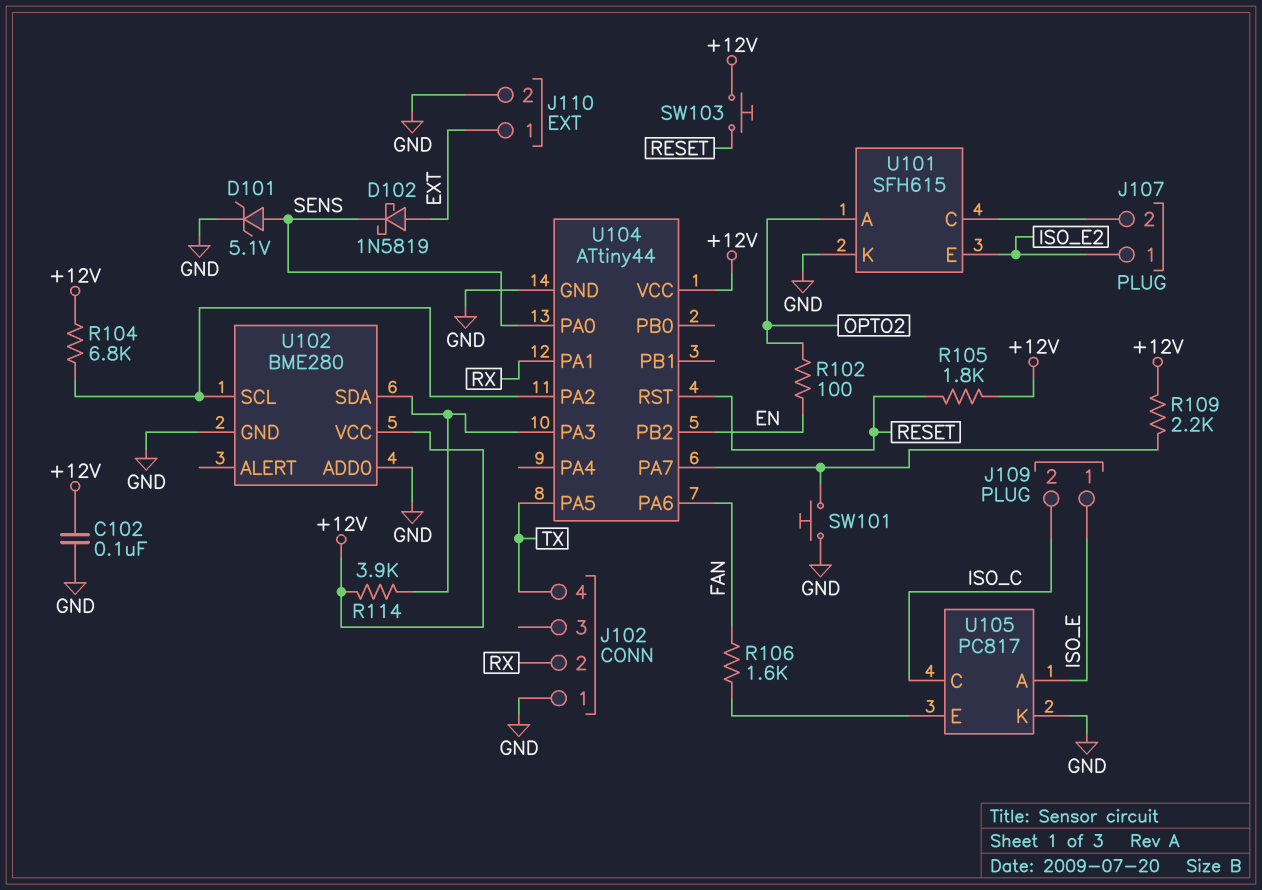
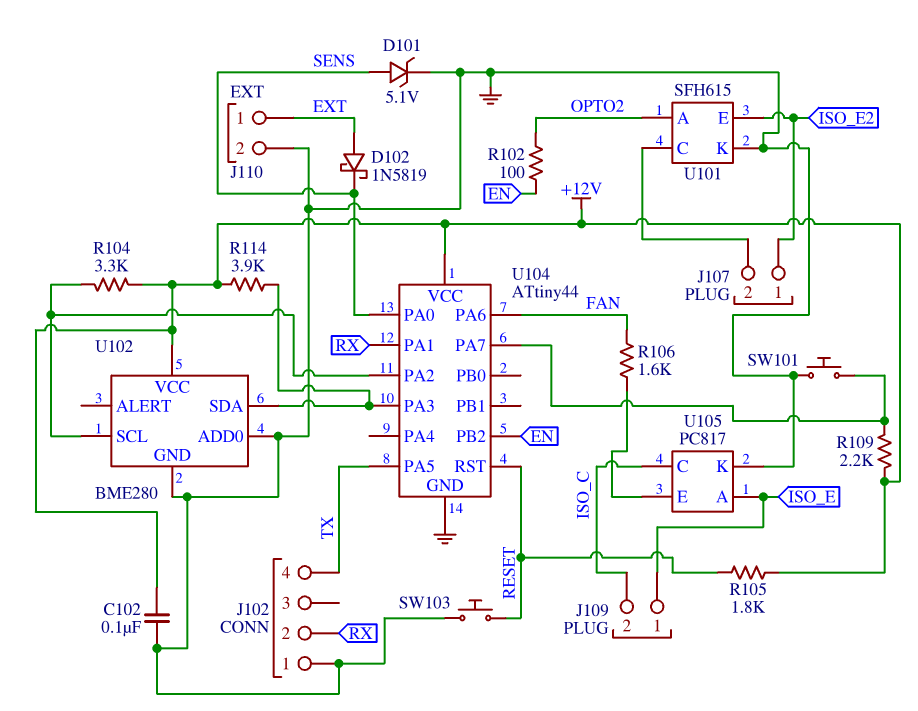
R104: 6.8k (+12V, U102/SCL) -> 3.3k (+12V, U102/SCL)
SW103: button (+12V, RESET) -> button (GND, RESET)

